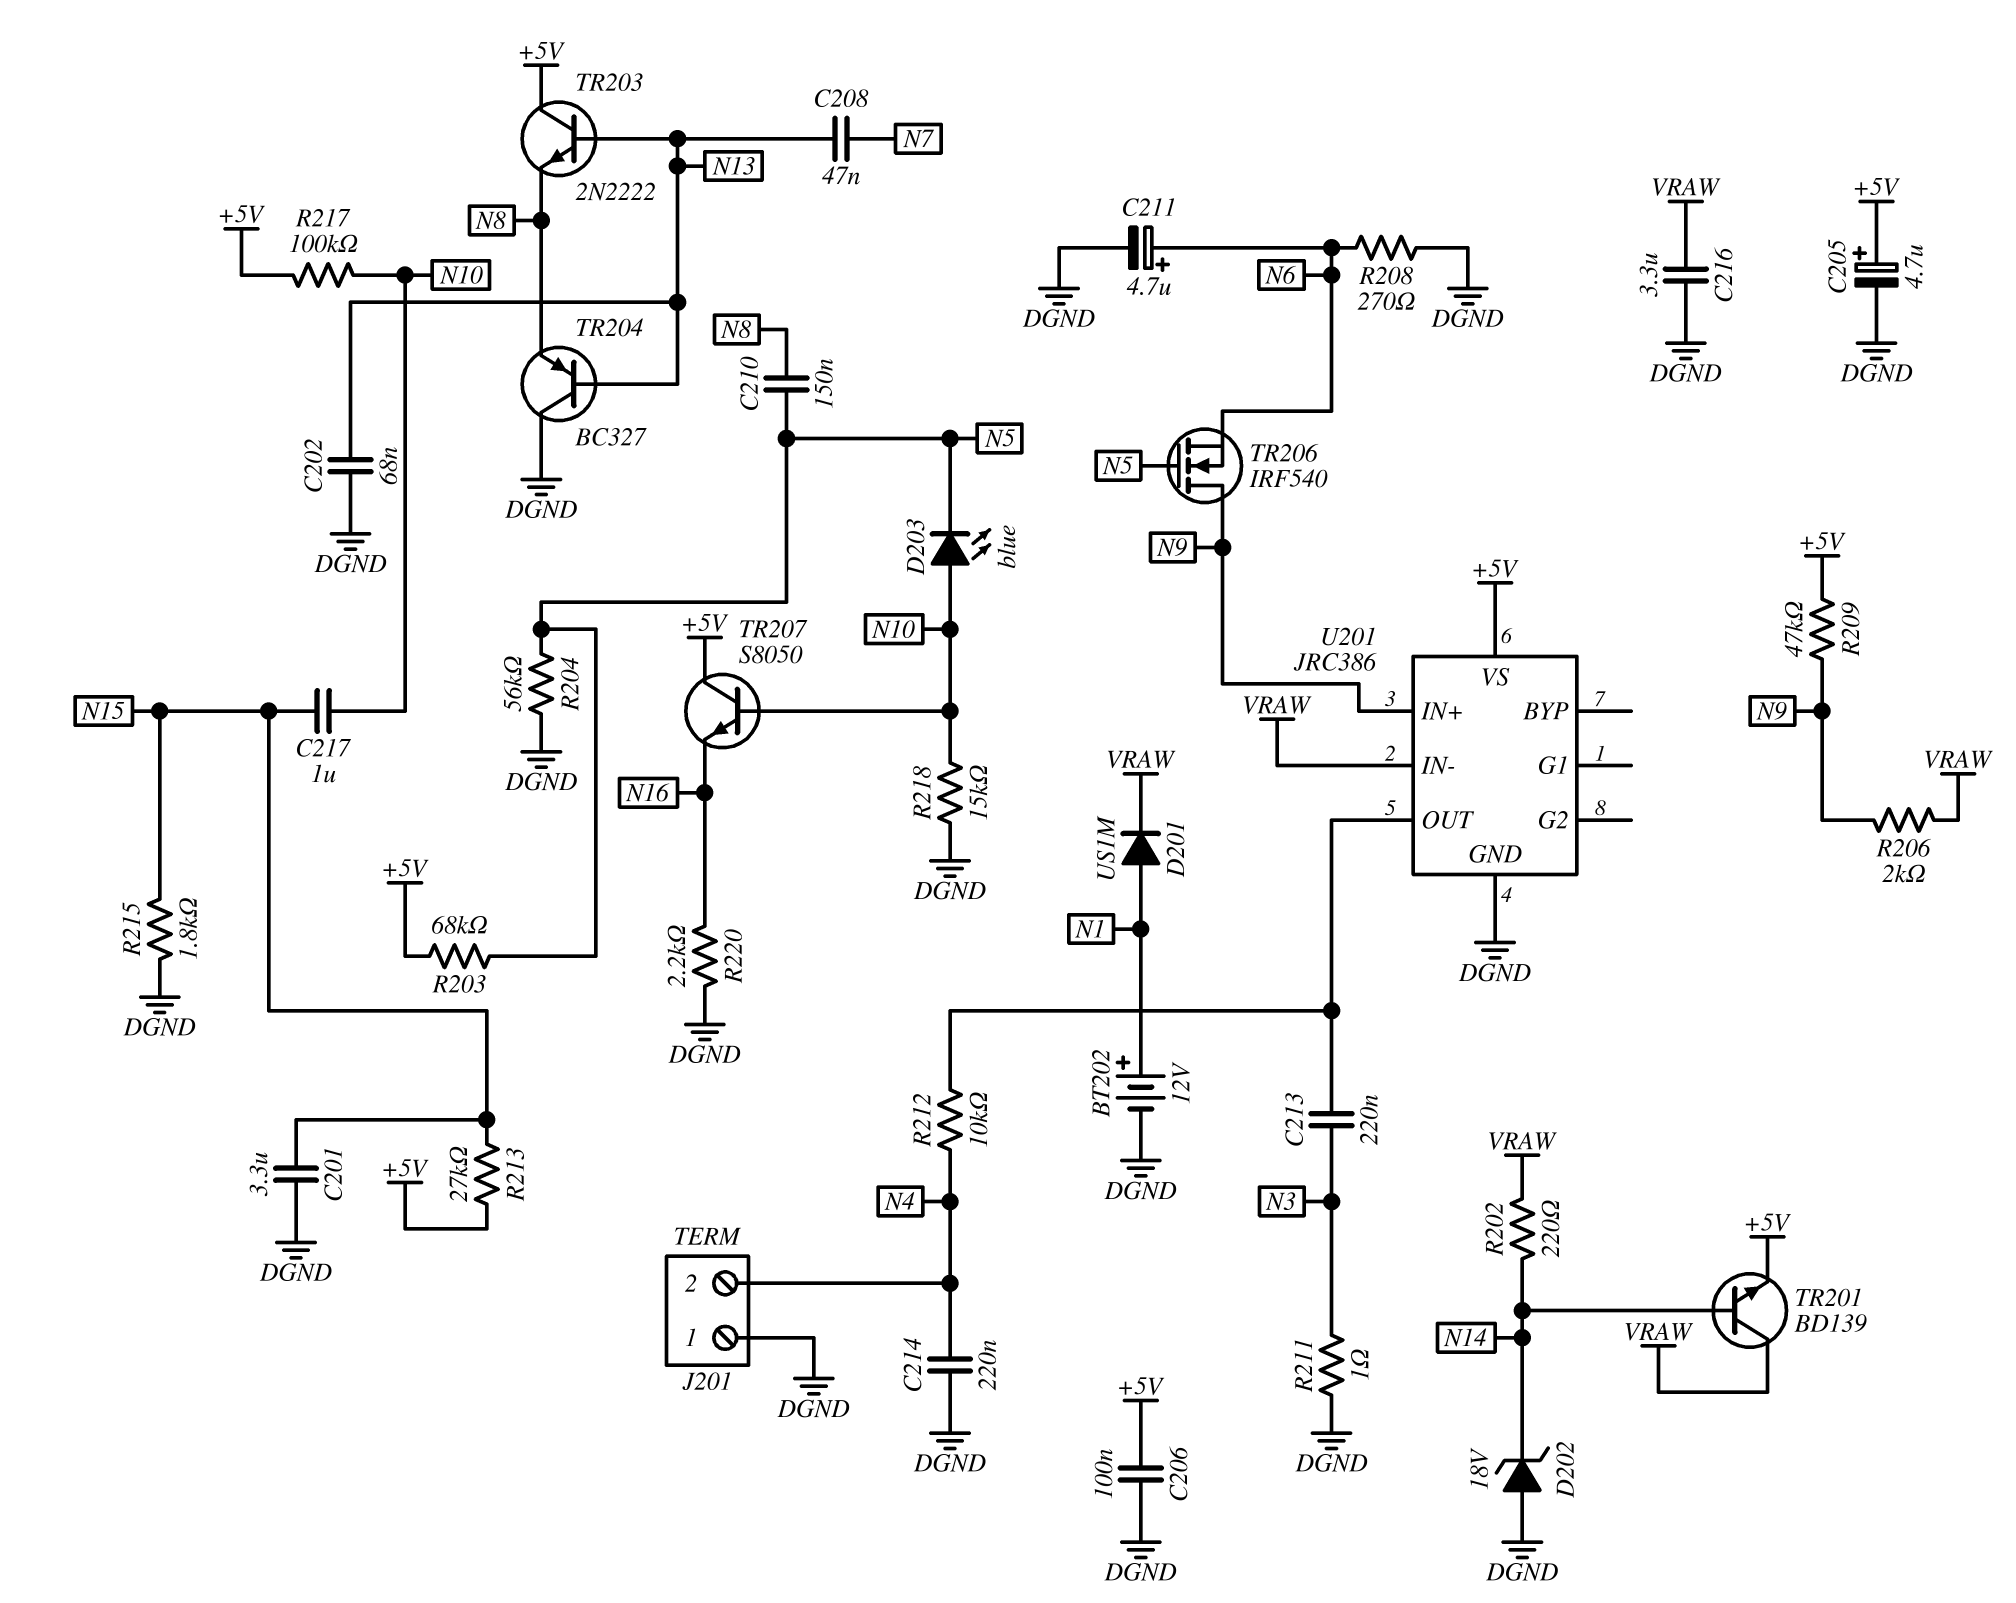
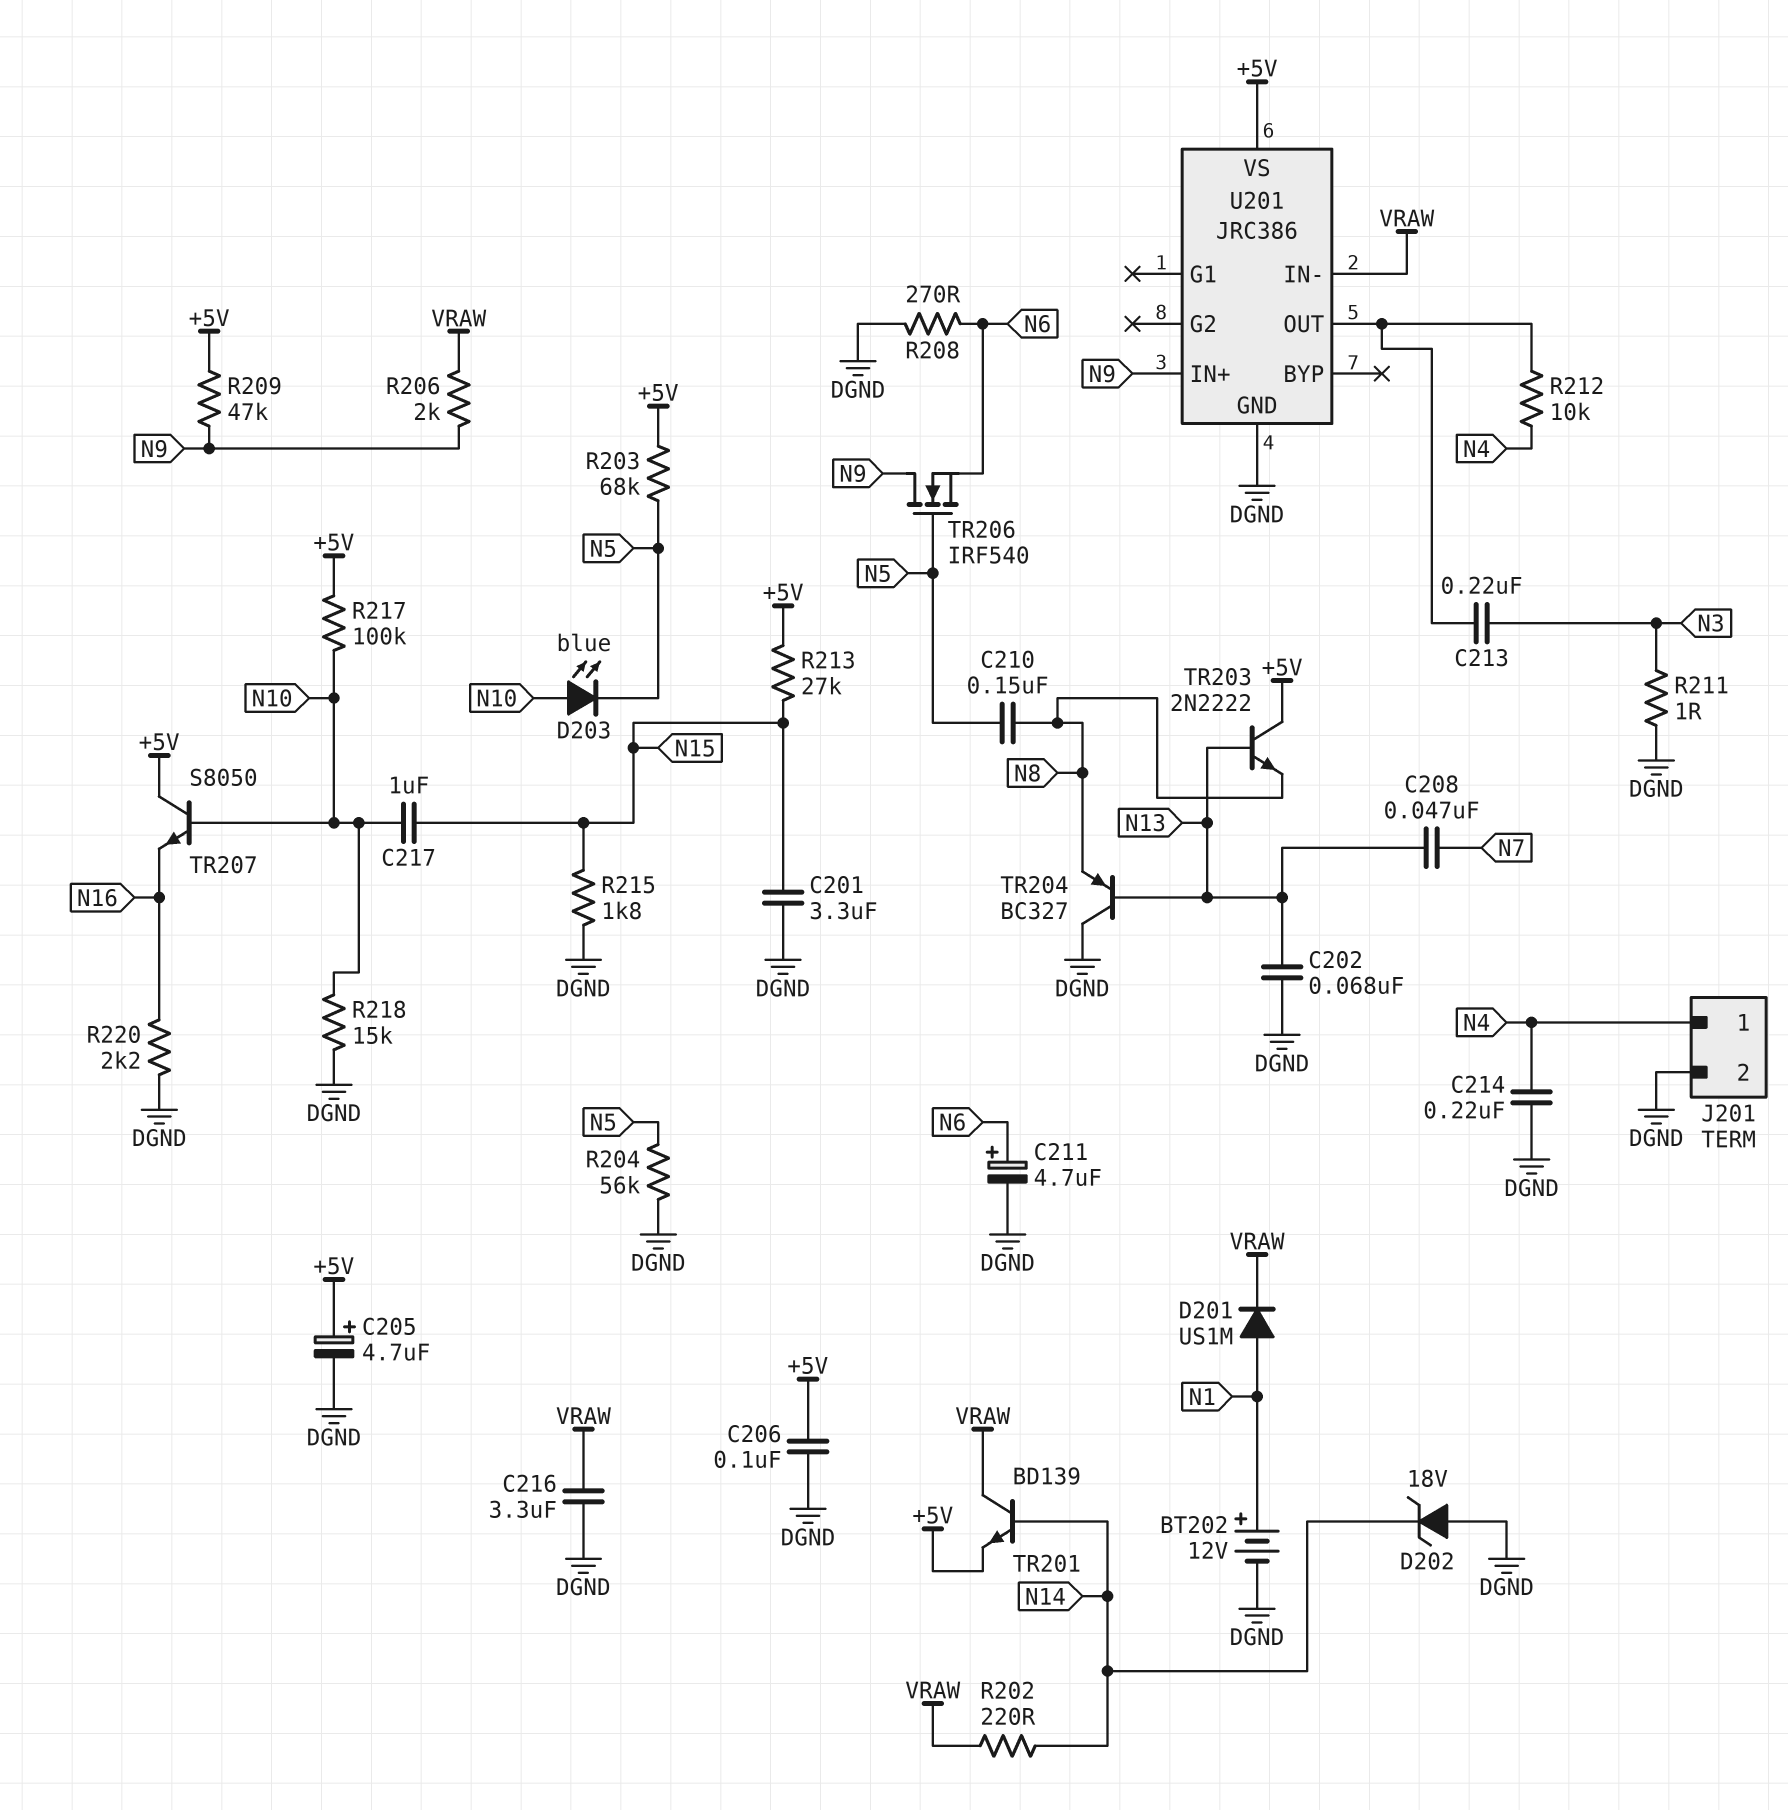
J201 pin 1: DGND -> N4
J201 pin 2: N4 -> DGND

